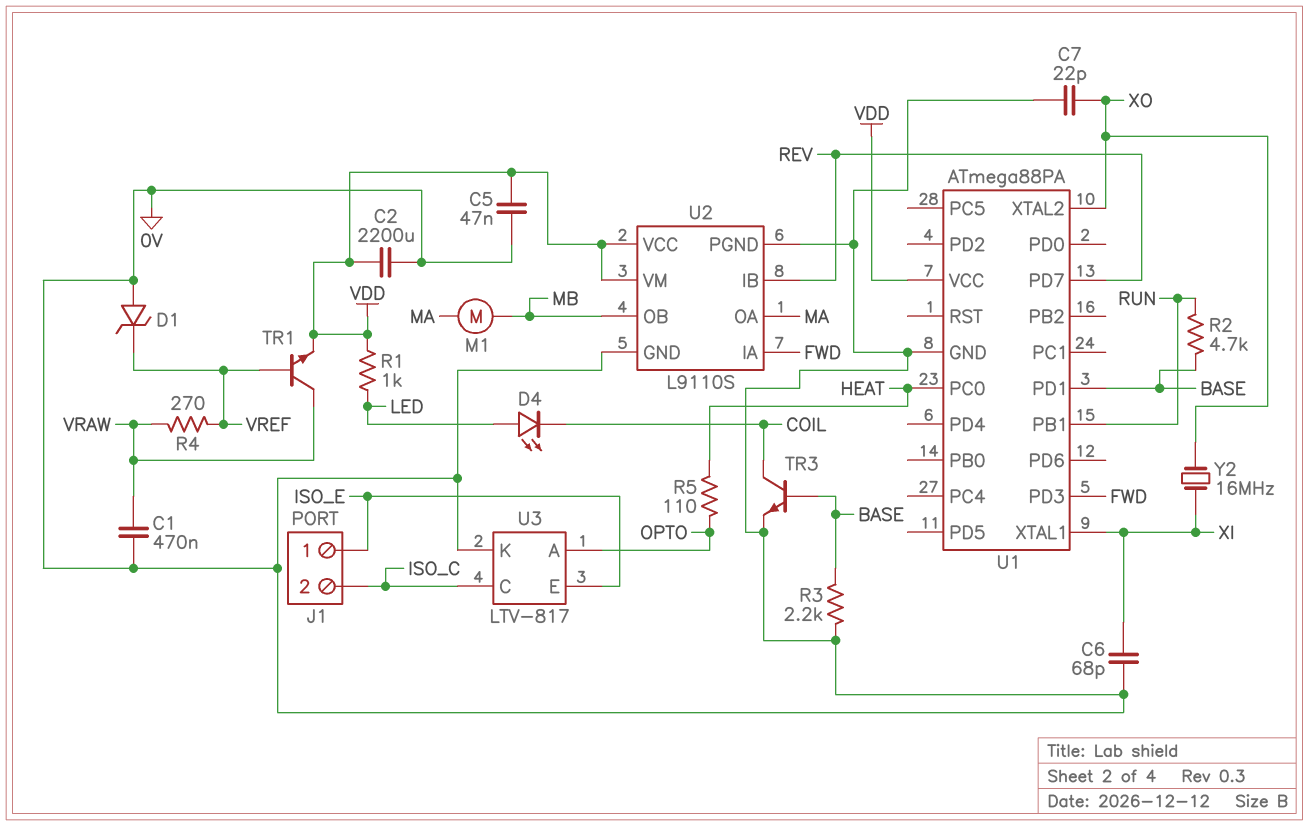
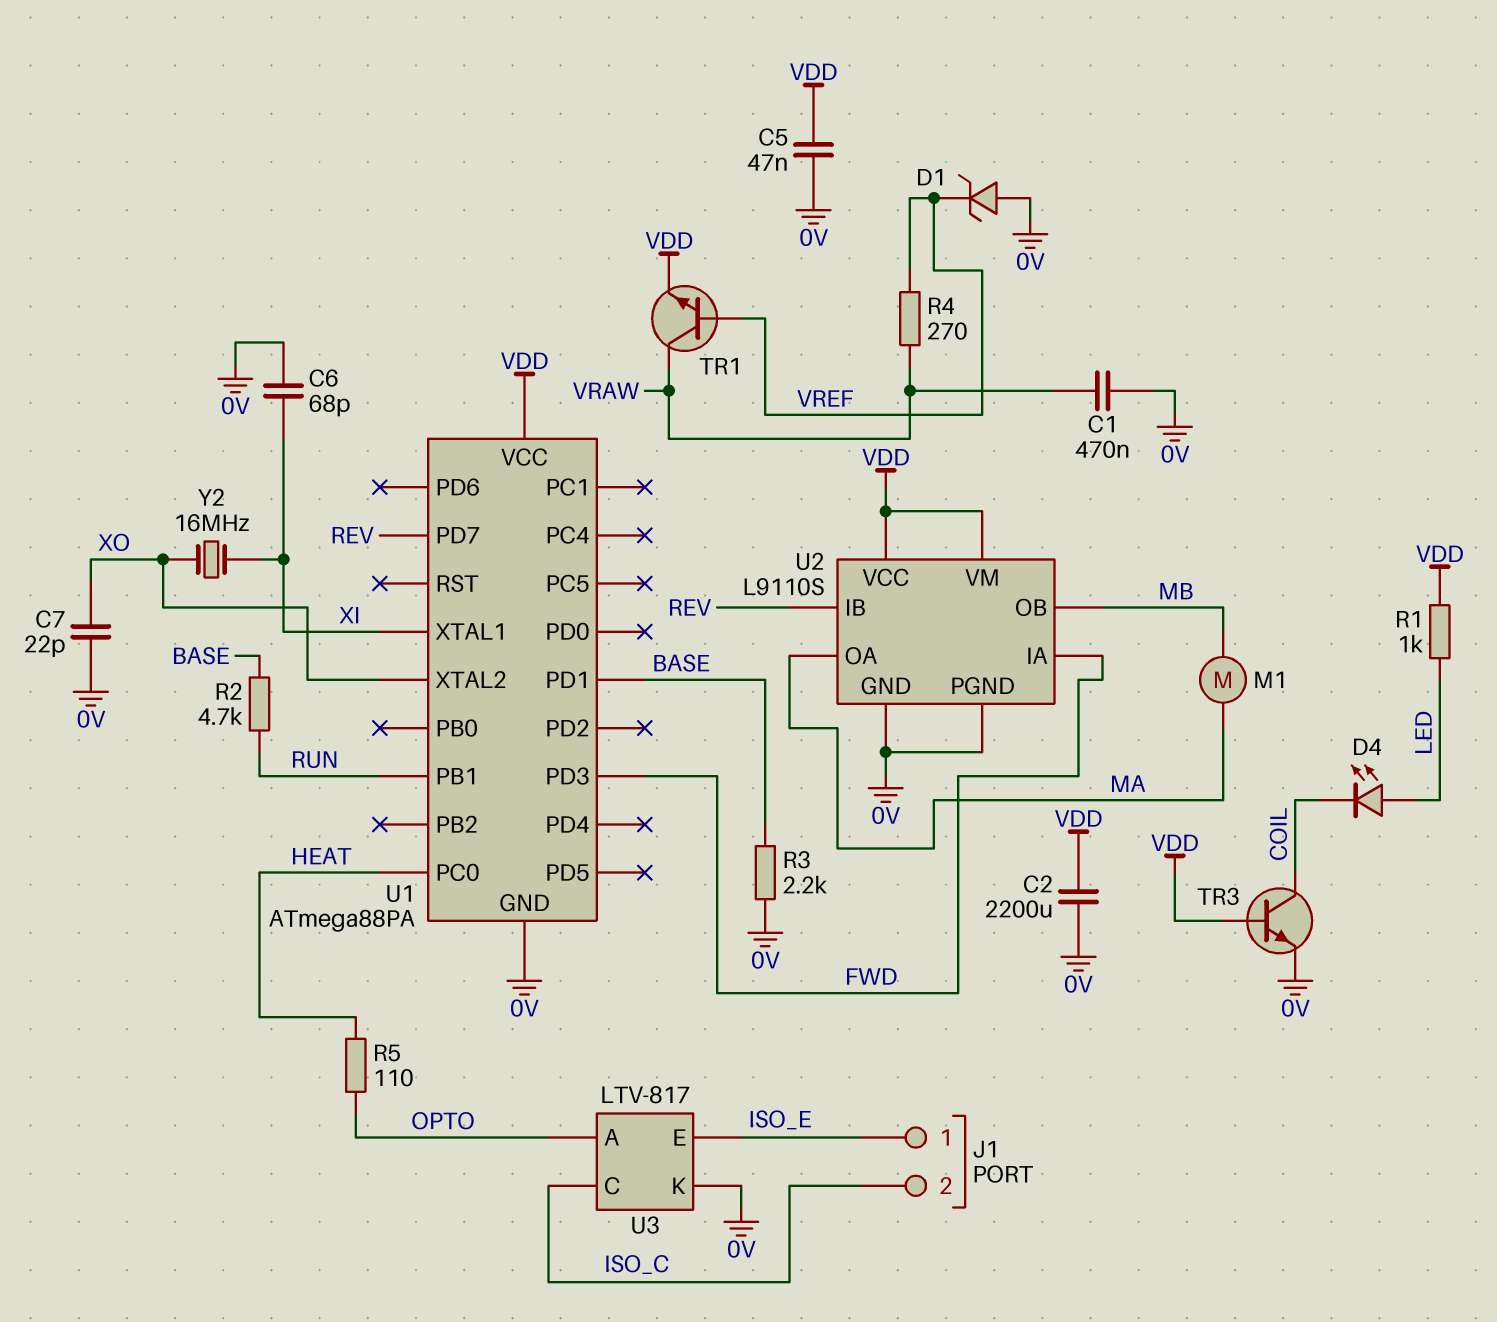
TR3: NPN (B BASE, C COIL, E 0V) -> NPN (B VDD, C COIL, E 0V)

